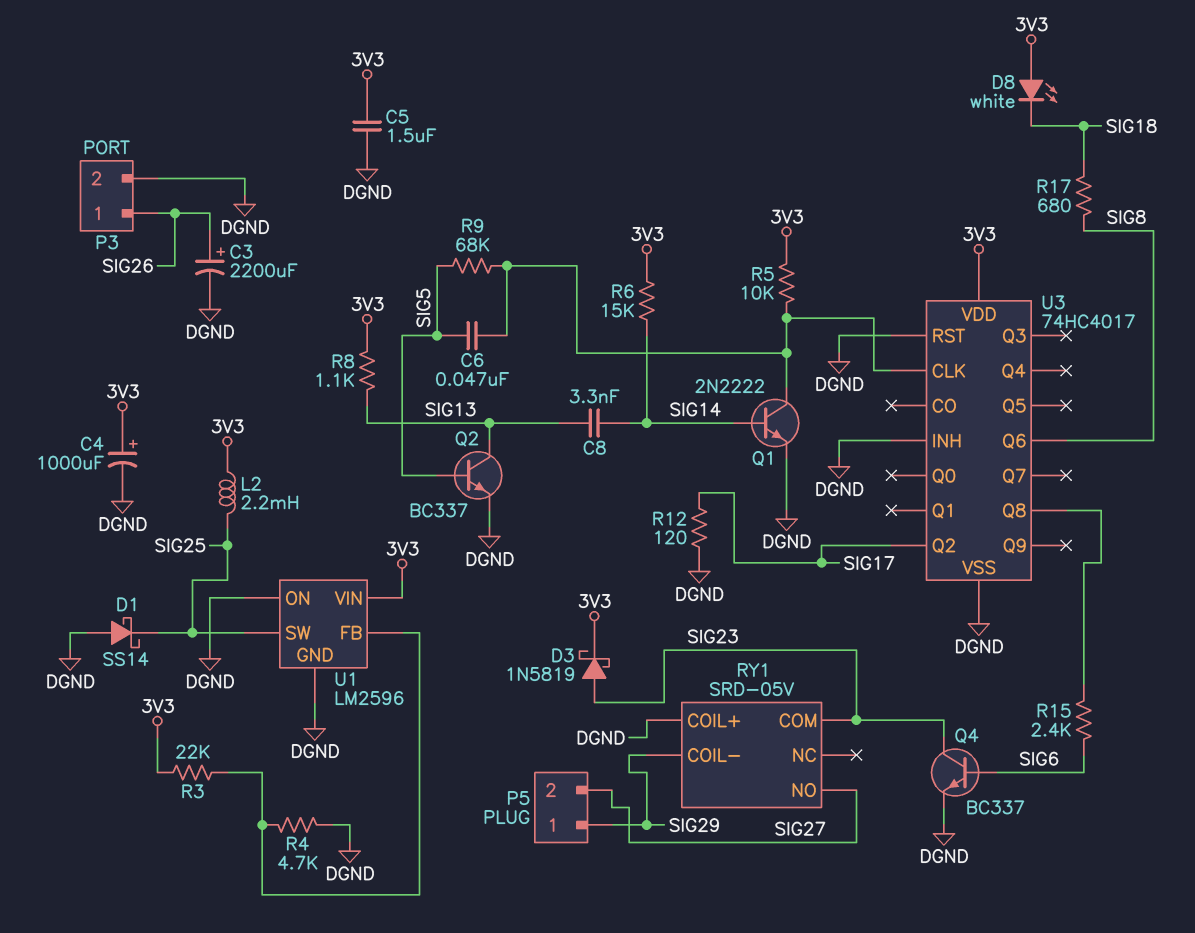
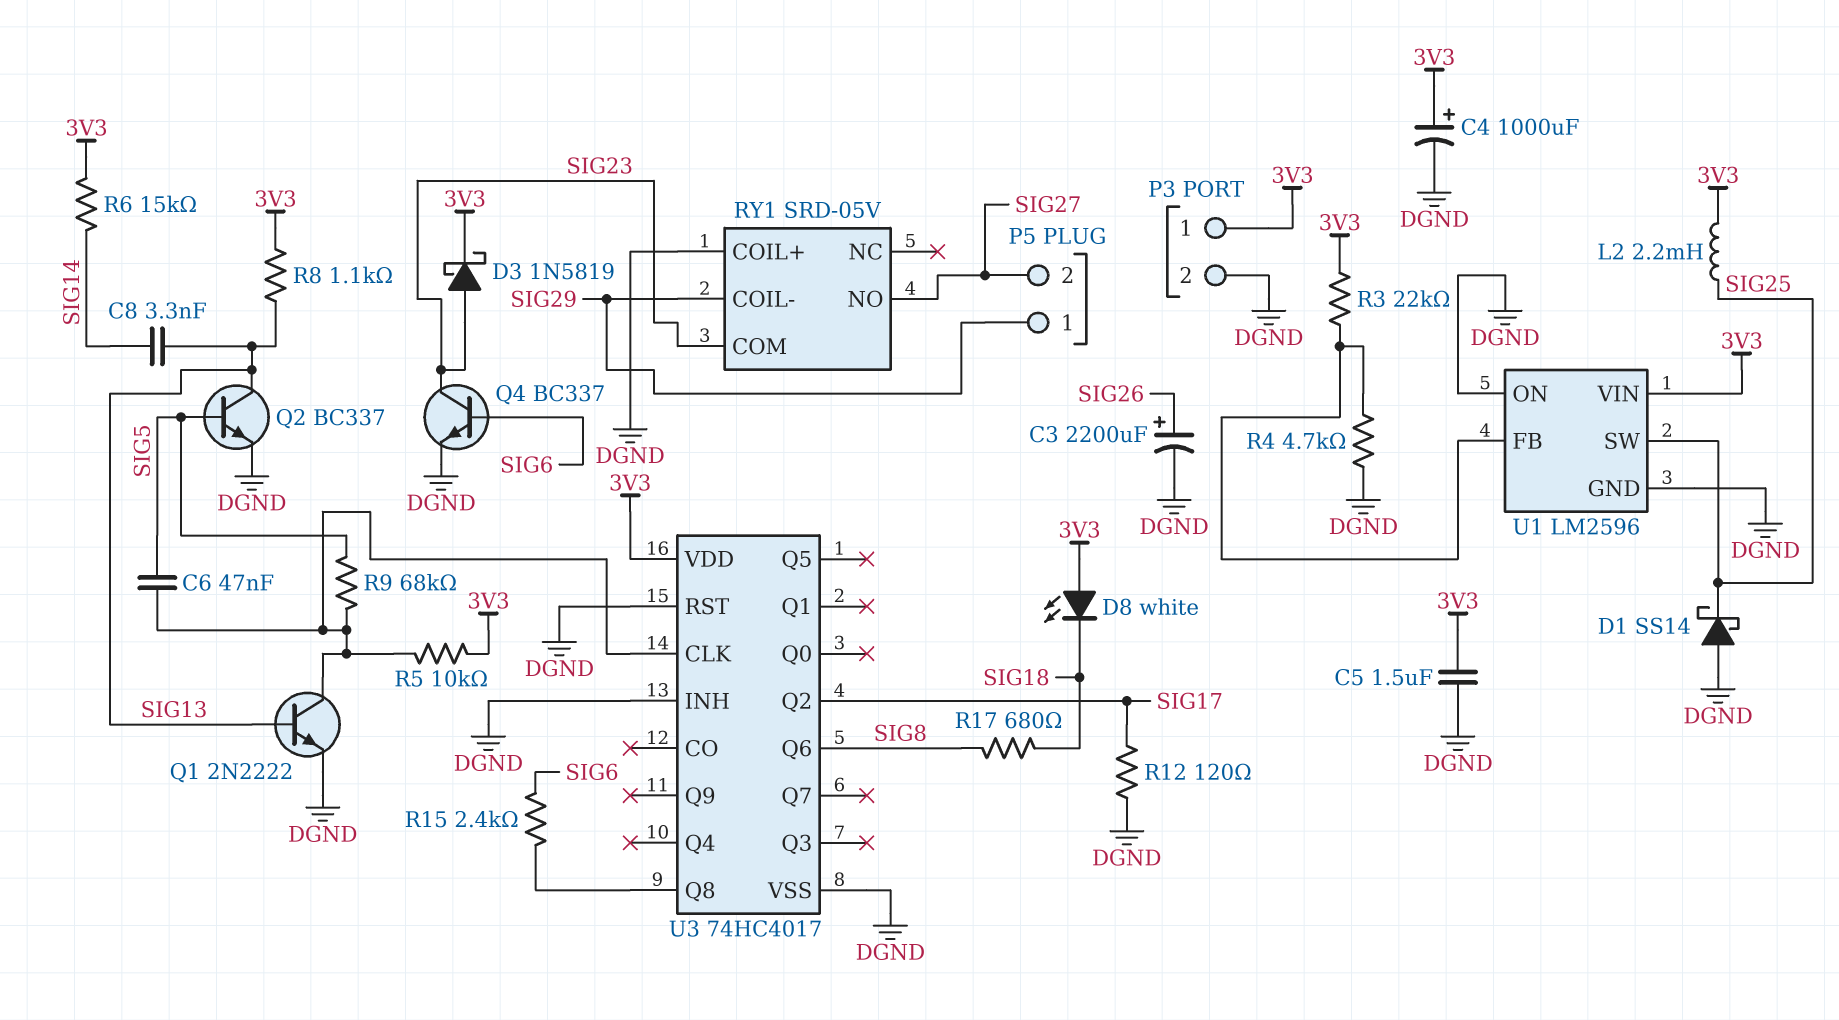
P3 pin 1: SIG26 -> 3V3
Q1: NPN 2N2222 (B SIG14, C U3/CLK, E DGND) -> NPN 2N2222 (B SIG13, C U3/CLK, E DGND)

